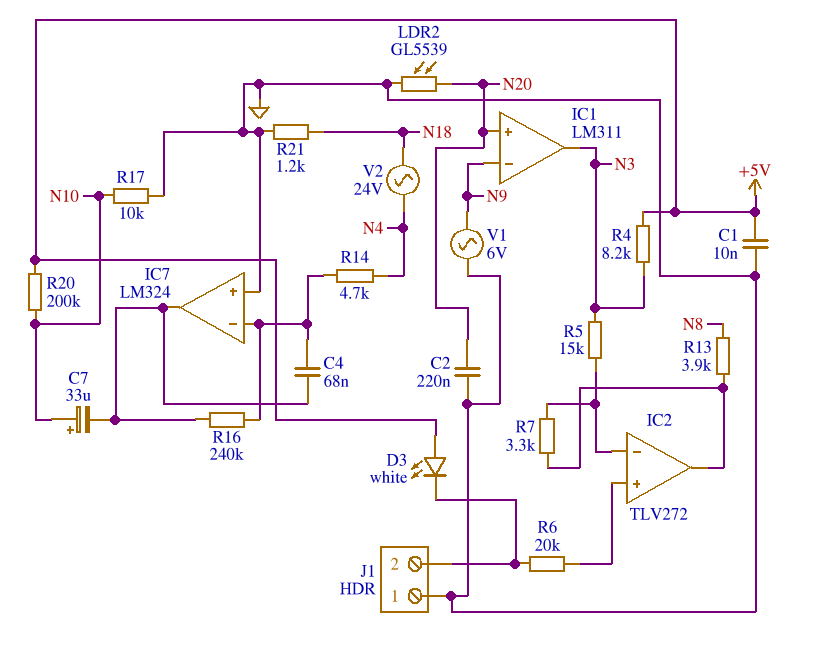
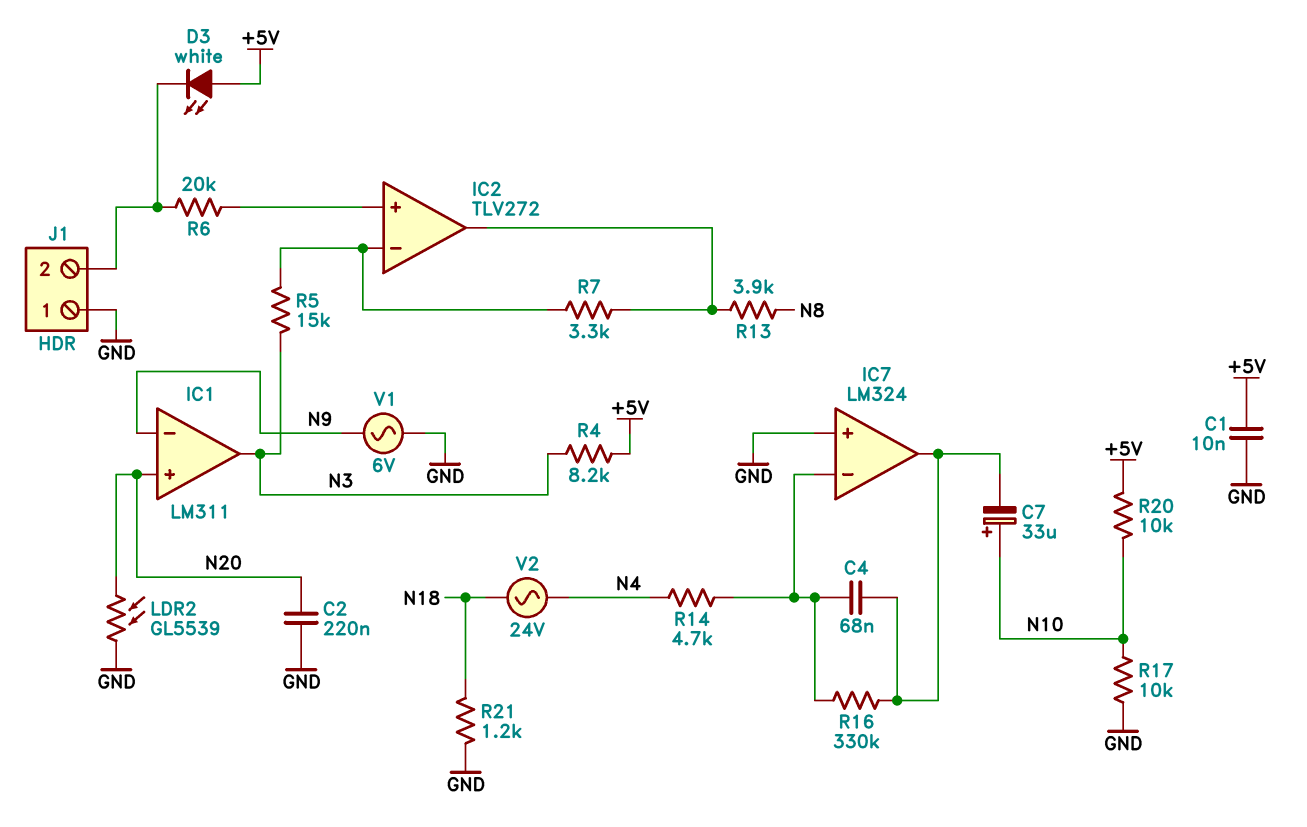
R16: 240k (IC7/in-, IC7/out) -> 330k (IC7/in-, IC7/out)
R20: 200k (+5V, N10) -> 10k (+5V, N10)

